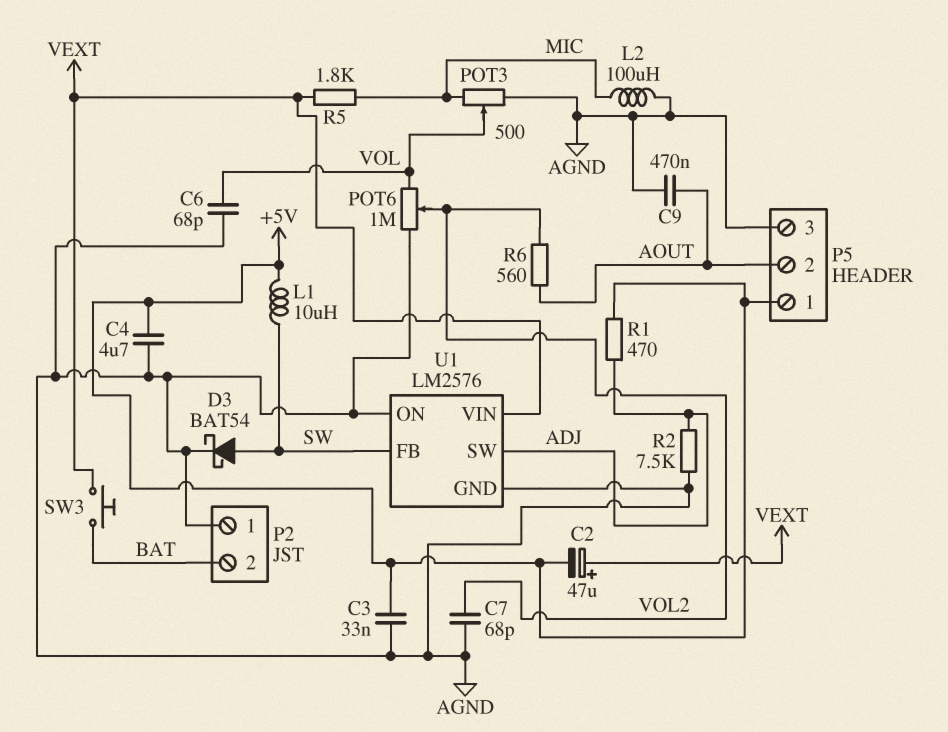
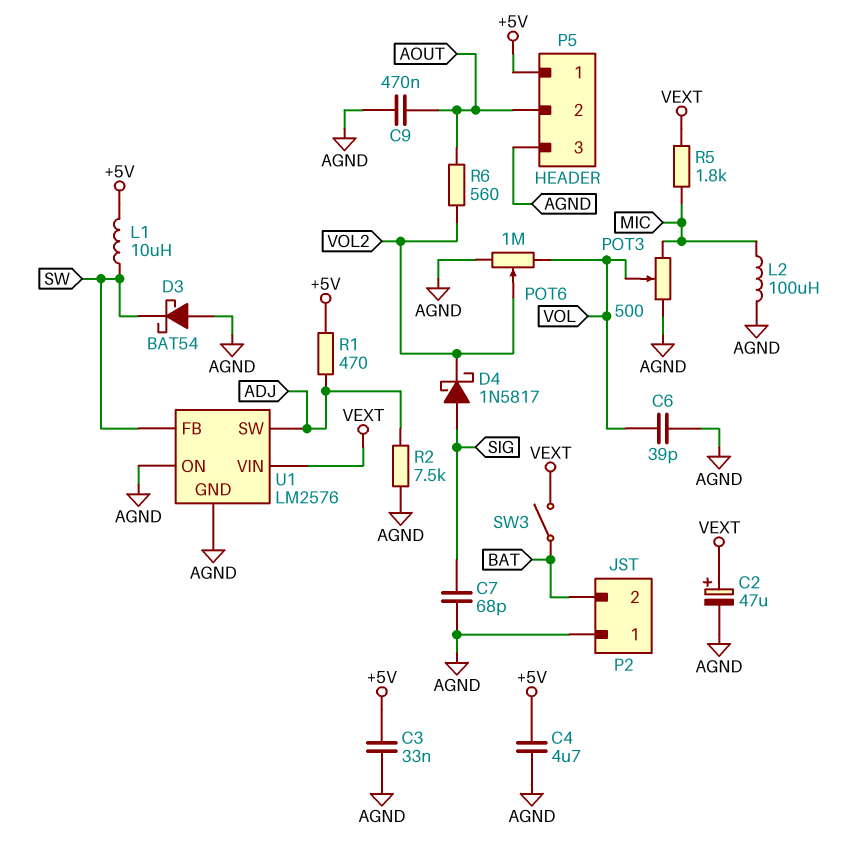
C2: 47uF (plus VEXT, minus +5V) -> 47uF (plus VEXT, minus AGND)
C6: 68pF (AGND, VOL) -> 39pF (AGND, VOL)
C7: 68pF (AGND, VOL2) -> 68pF (AGND, SIG)
D3: schottky BAT54 (A SW, K AGND) -> schottky BAT54 (A AGND, K SW)
D4: none -> schottky 1N5817 (A SIG, K VOL2)
SW3: button (BAT, VEXT) -> switch (BAT, VEXT)

